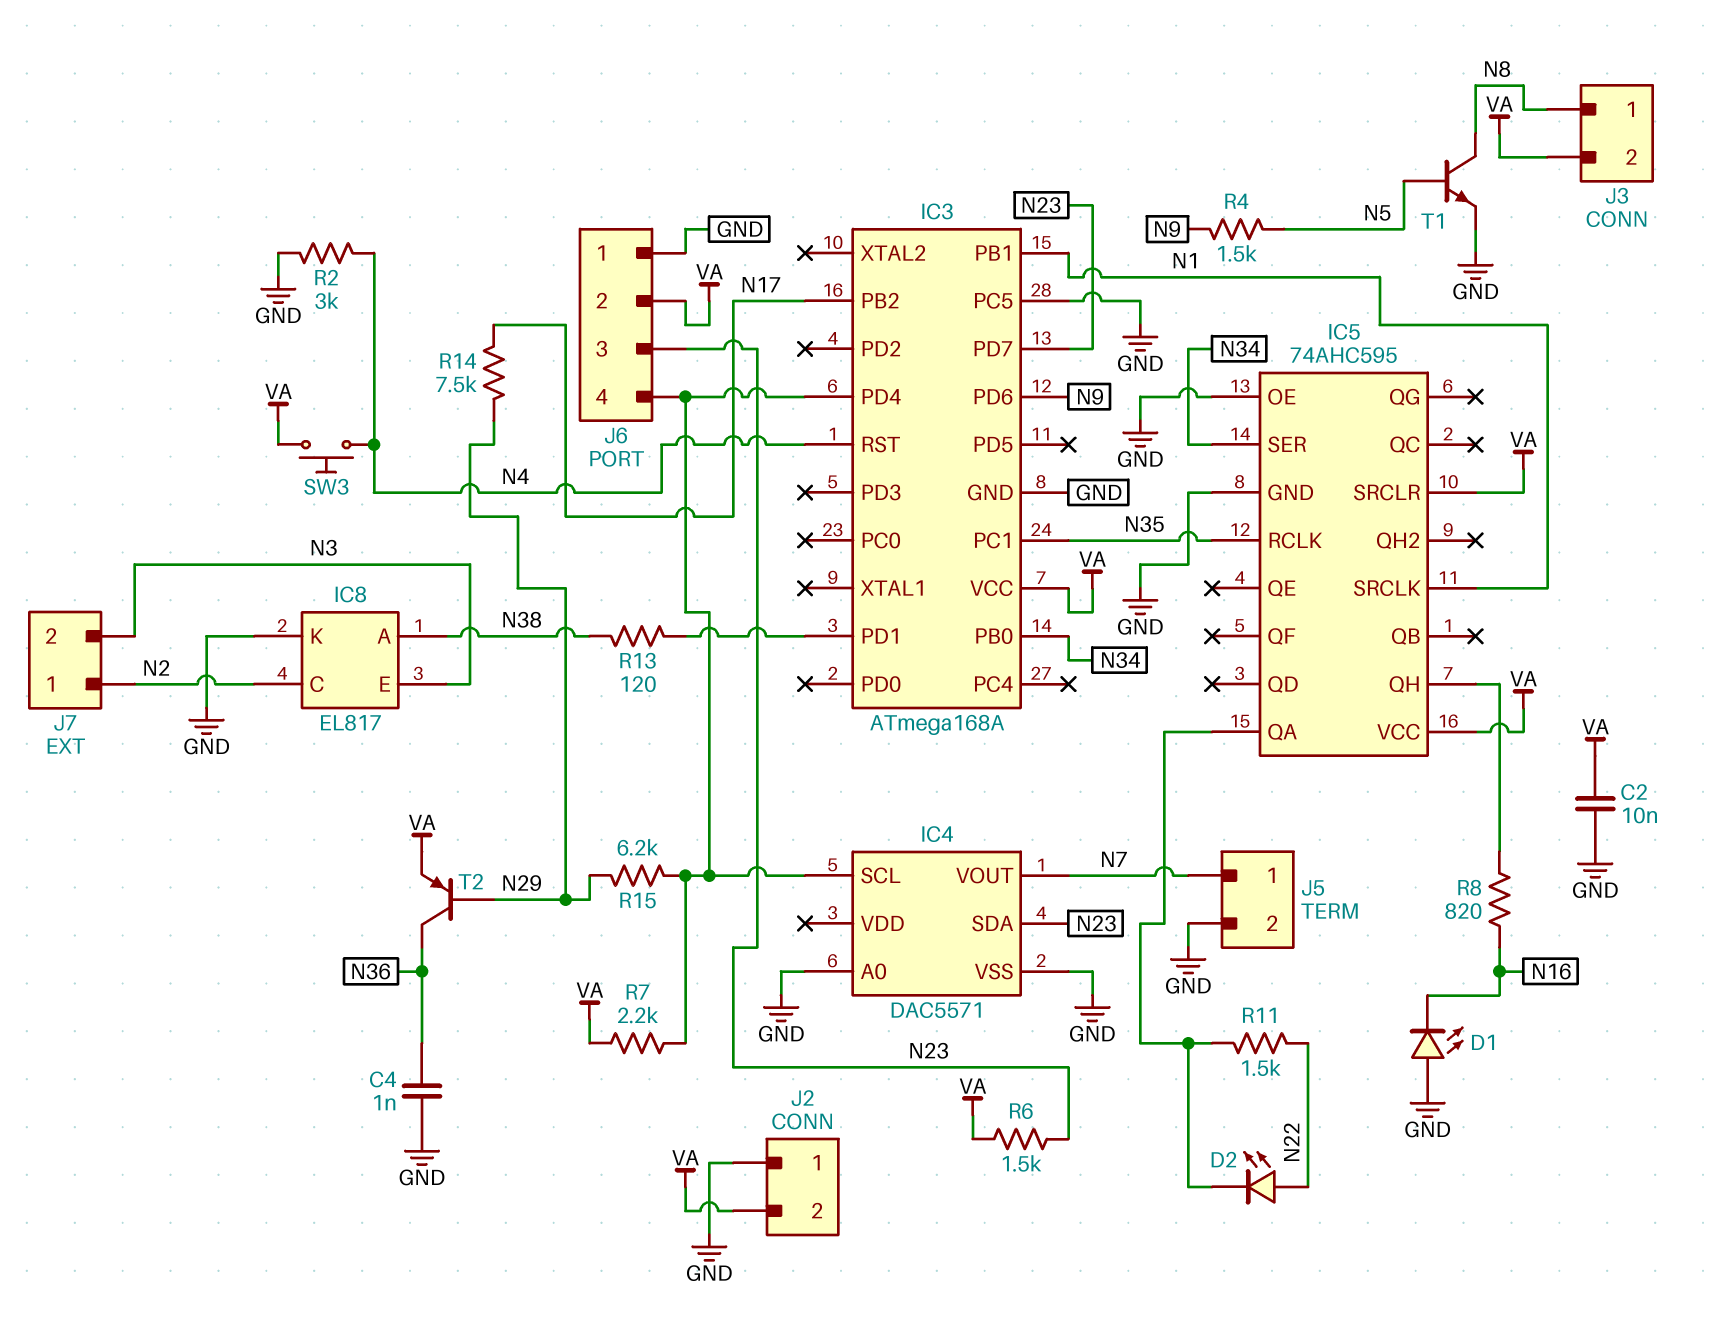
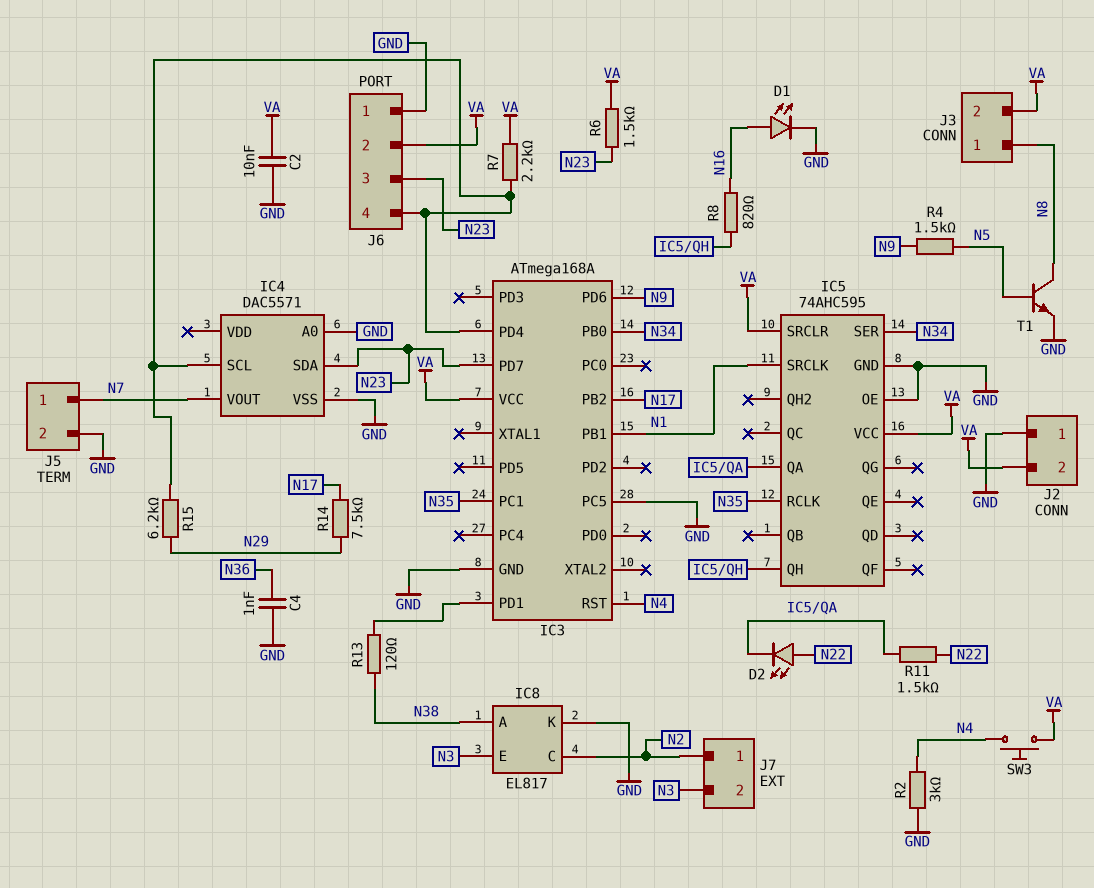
D1: LED (A GND, K N16) -> LED (A N16, K GND)
T2: PNP (B N29, C N36, E VA) -> none

